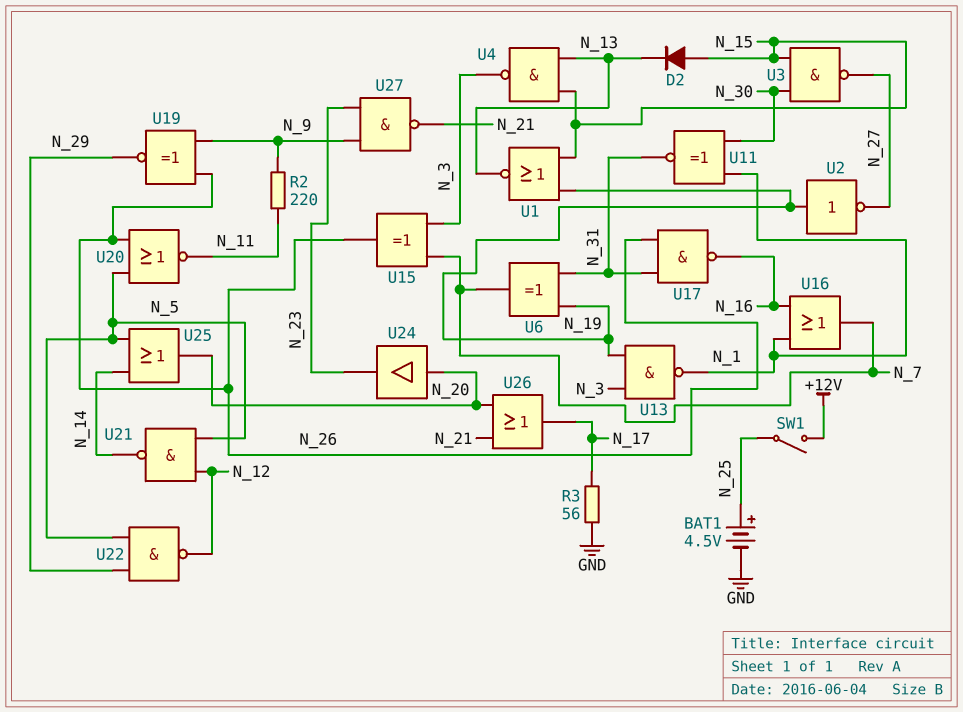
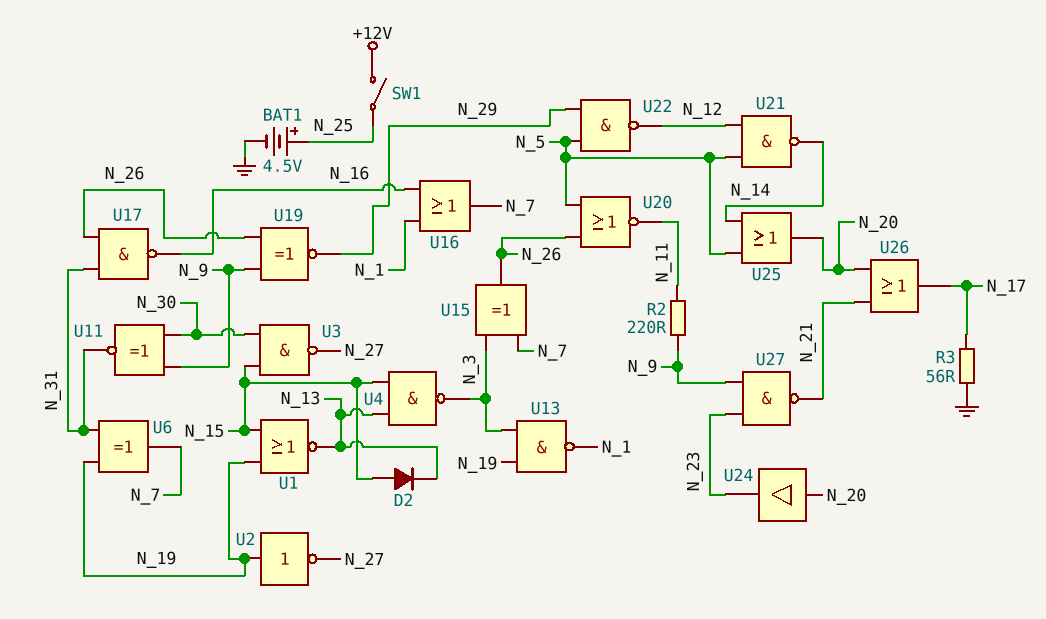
U11: XNOR (in N_1, in N_30, out N_31) -> XNOR (in N_9, in N_30, out N_31)

